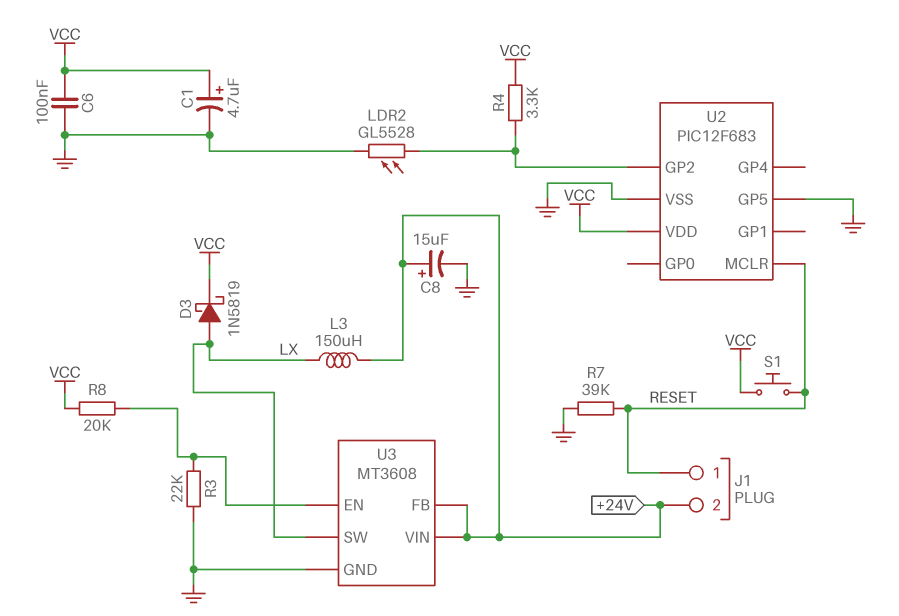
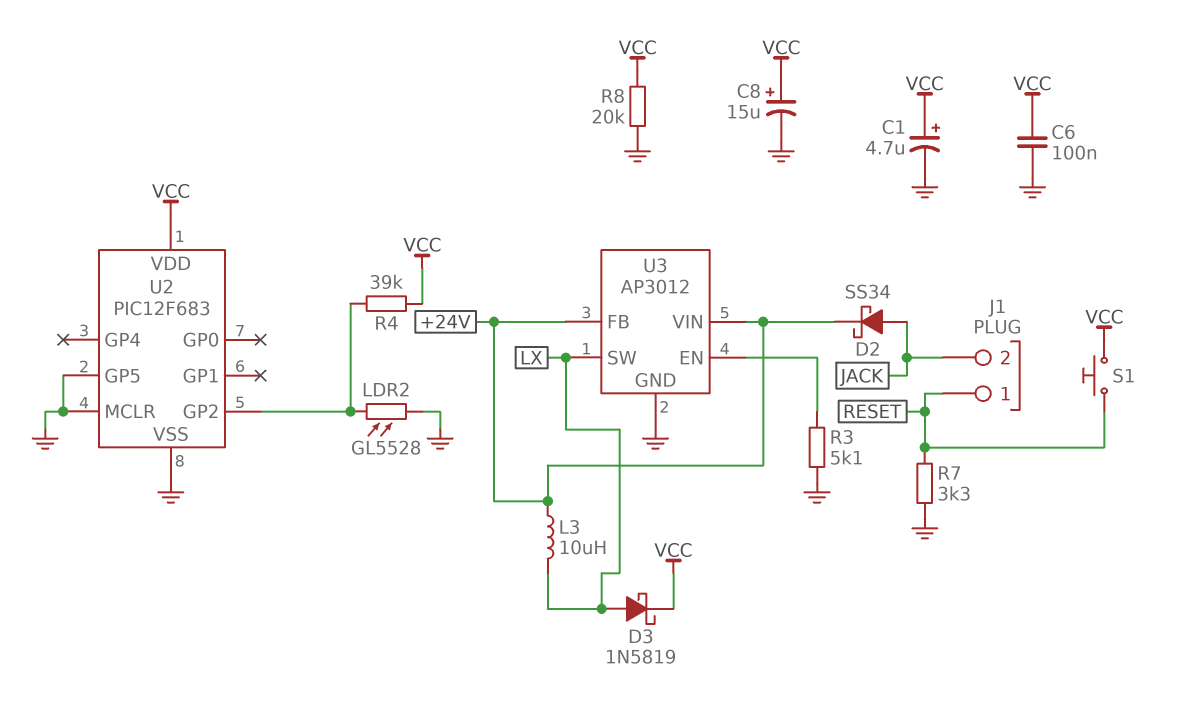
C8: 15uF (plus +24V, minus GND) -> 15uF (plus VCC, minus GND)
D2: none -> schottky SS34 (A JACK, K +24V)
J1 pin 2: +24V -> JACK
L3: 150uH (+24V, LX) -> 10uH (+24V, LX)
R3: 22k (GND, U3/EN) -> 5.1k (GND, U3/EN)
R4: 3.3k (U2/GP2, VCC) -> 39k (U2/GP2, VCC)
R7: 39k (GND, RESET) -> 3.3k (GND, RESET)
R8: 20k (U3/EN, VCC) -> 20k (GND, VCC)
U2 pin MCLR: RESET -> GND
U3: MT3608 -> AP3012

